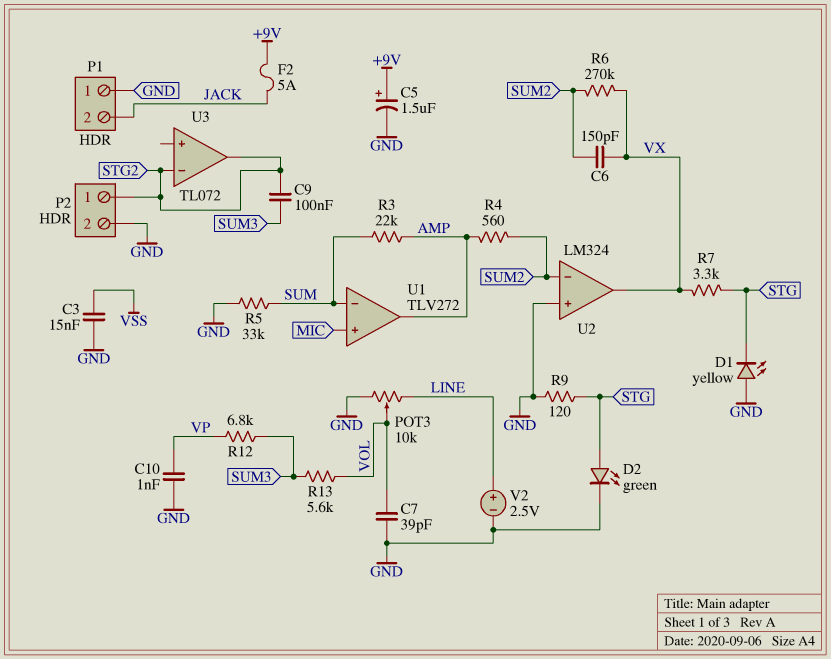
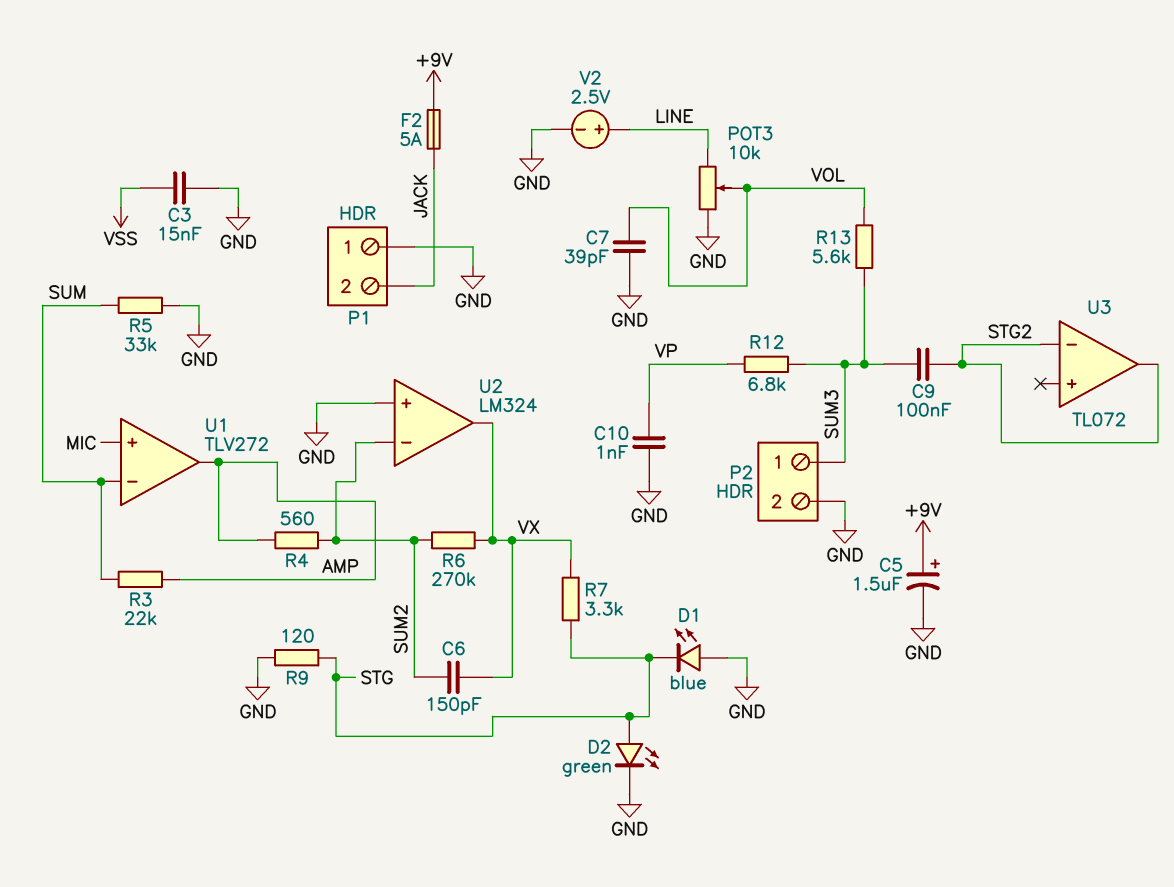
D1: LED yellow (A GND, K STG) -> LED blue (A GND, K STG)
P2 pin 1: STG2 -> SUM3

